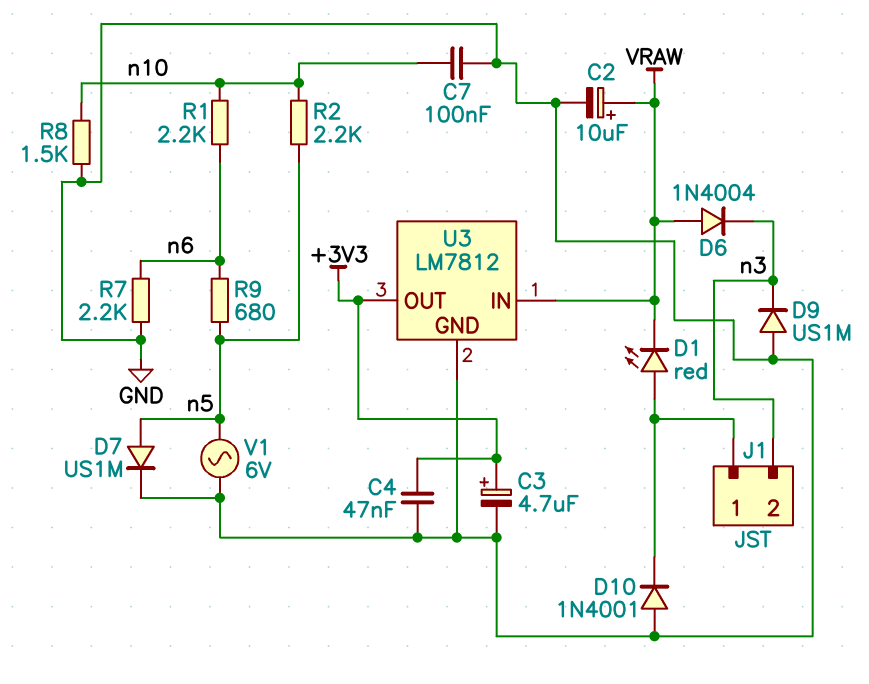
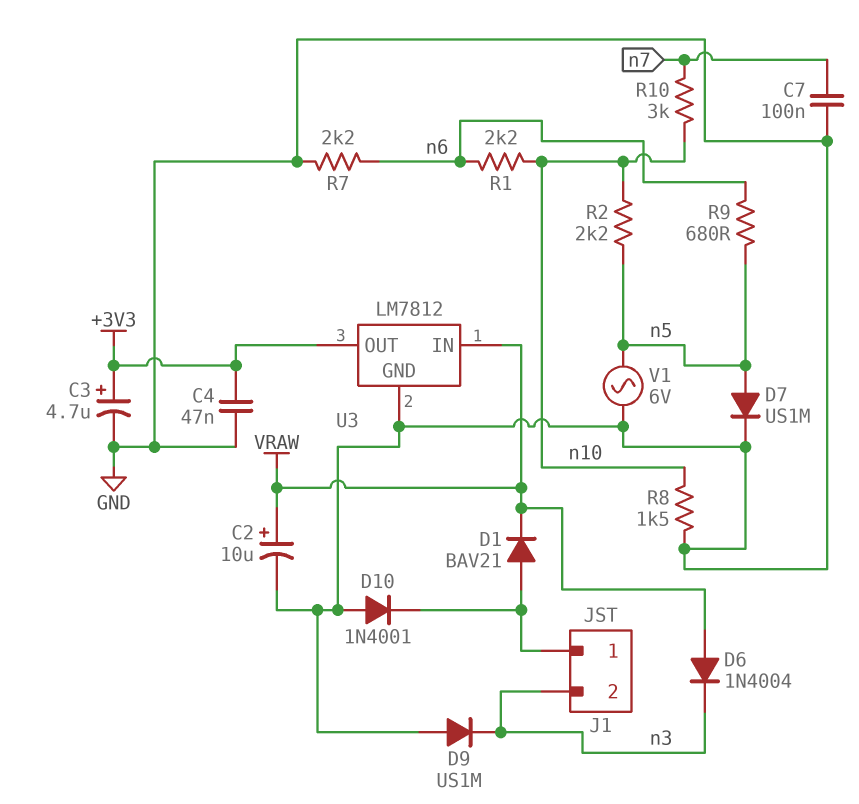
C7: 100nF (GND, n10) -> 100nF (GND, n7)
D1: LED red (A J1/1, K VRAW) -> diode BAV21 (A J1/1, K VRAW)
R10: none -> 3k (n7, n10)

